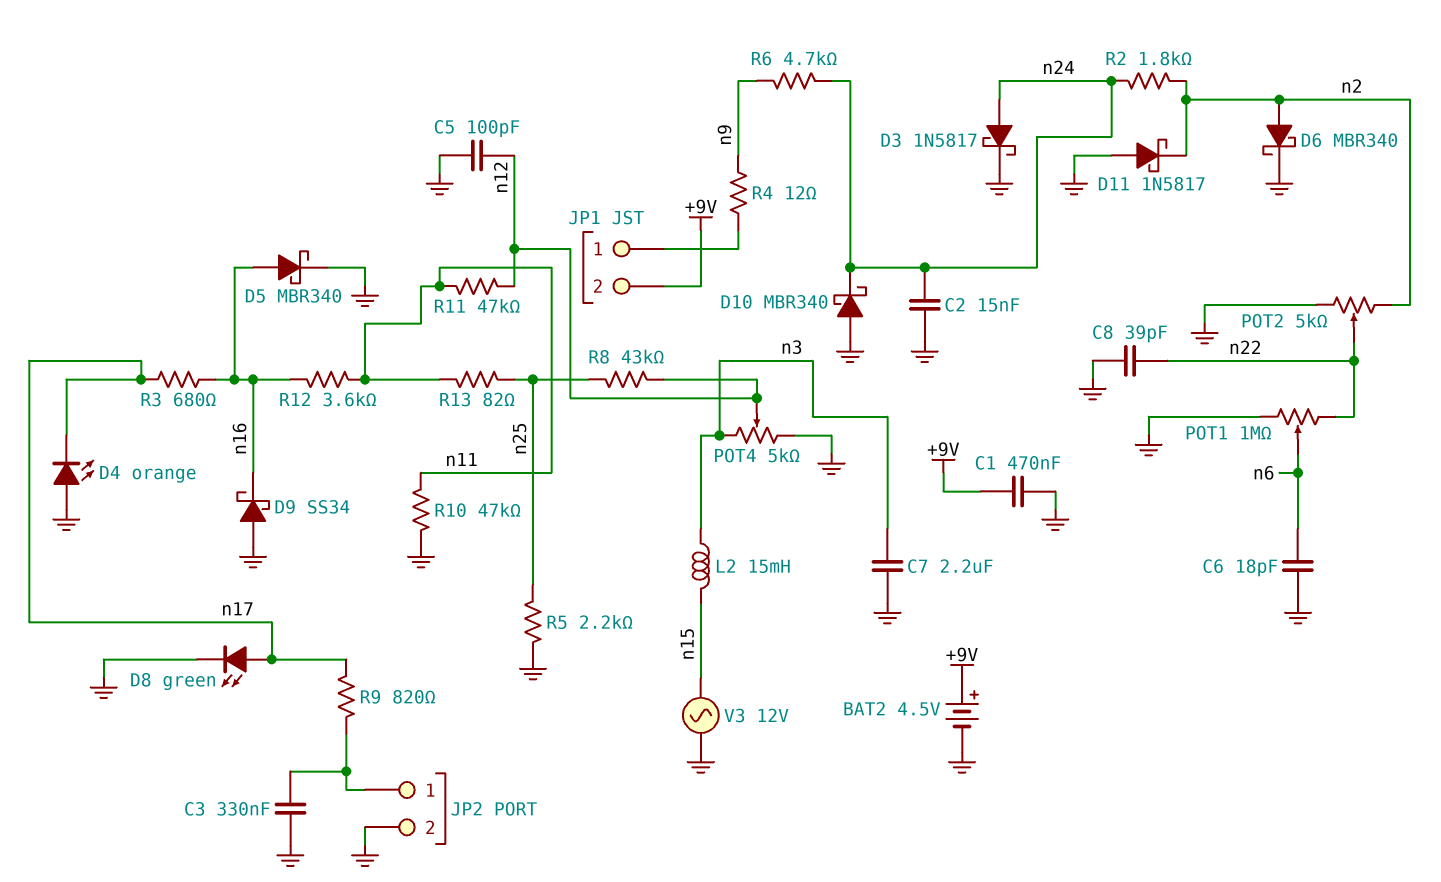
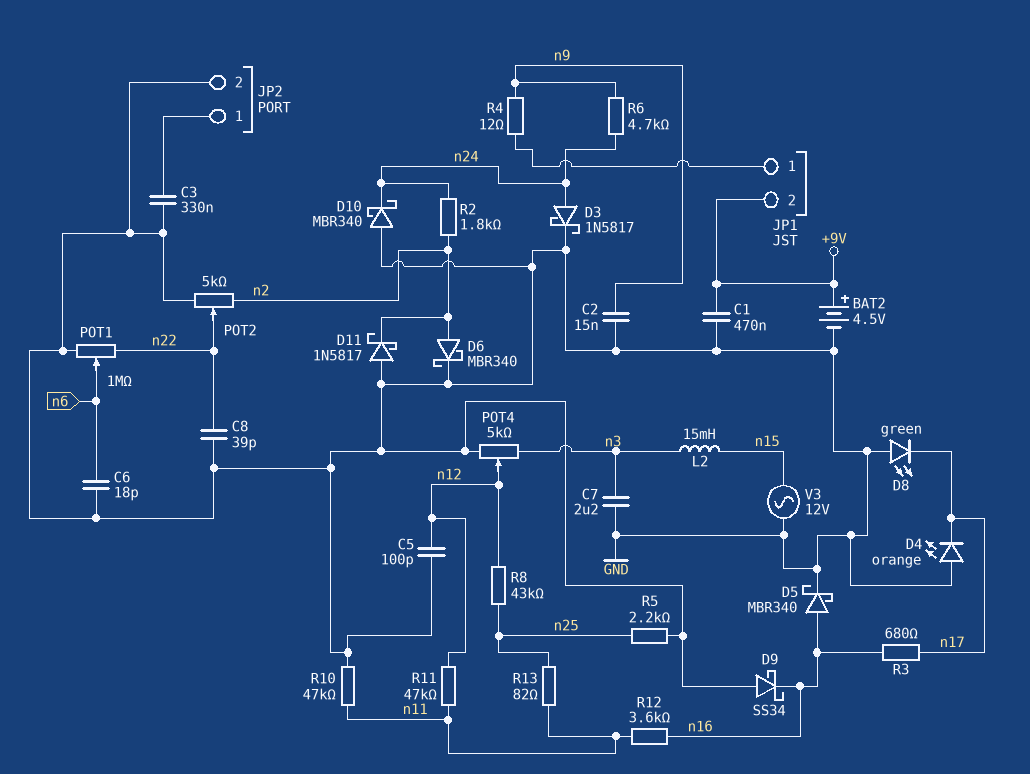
C2: 15nF (GND, n24) -> 15nF (GND, n9)
D8: LED green (A n17, K GND) -> LED green (A GND, K n17)
R9: 820 (JP2/1, n17) -> none

